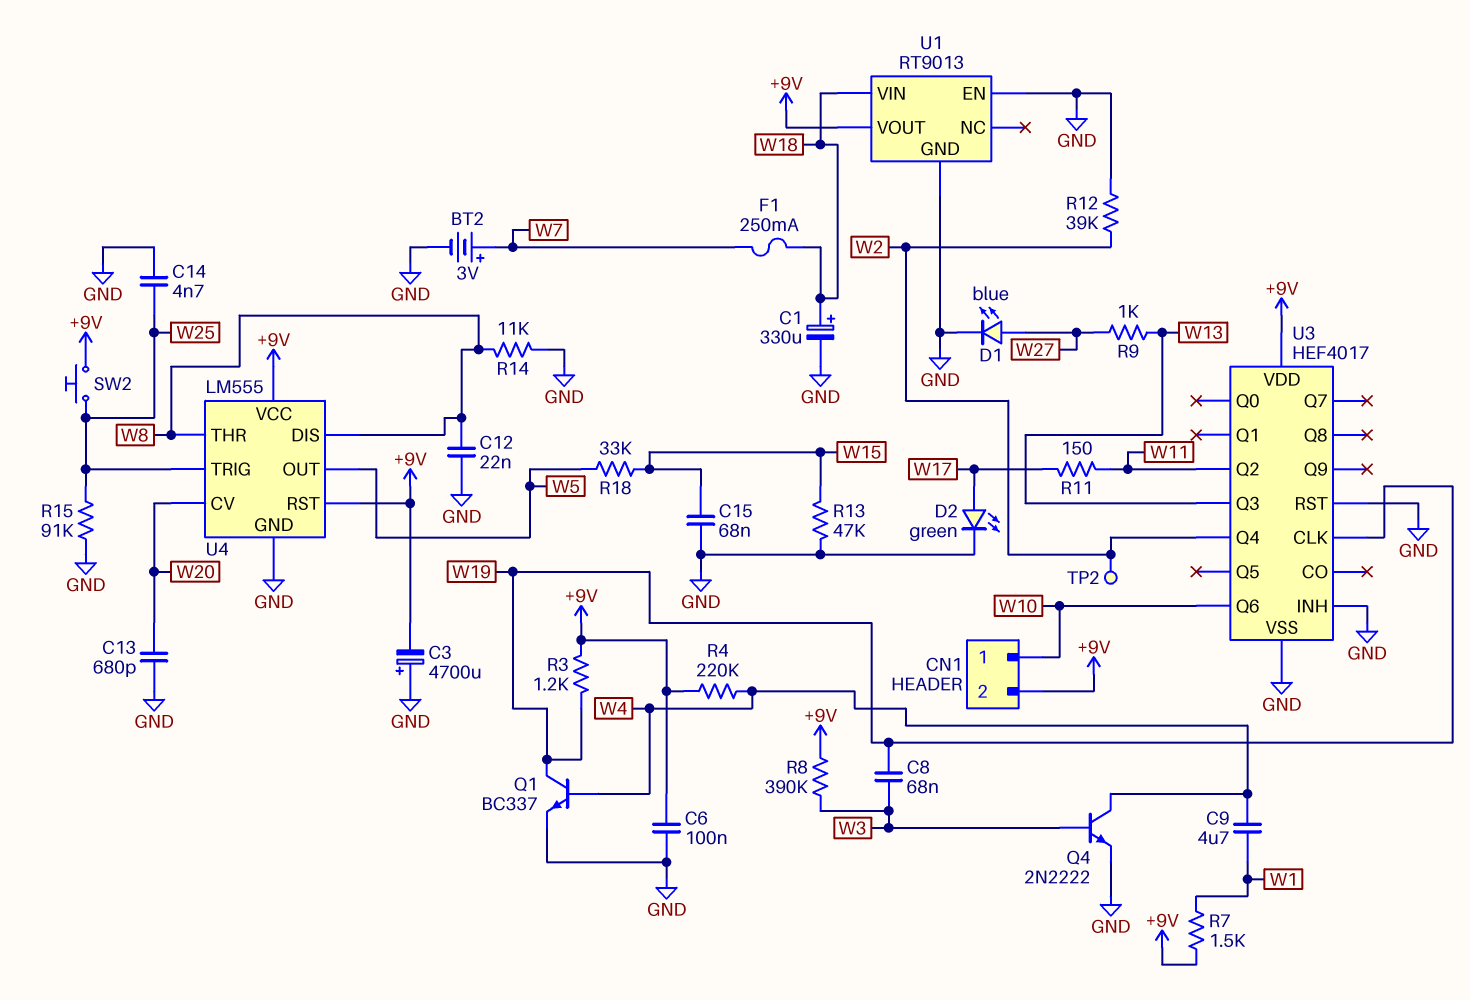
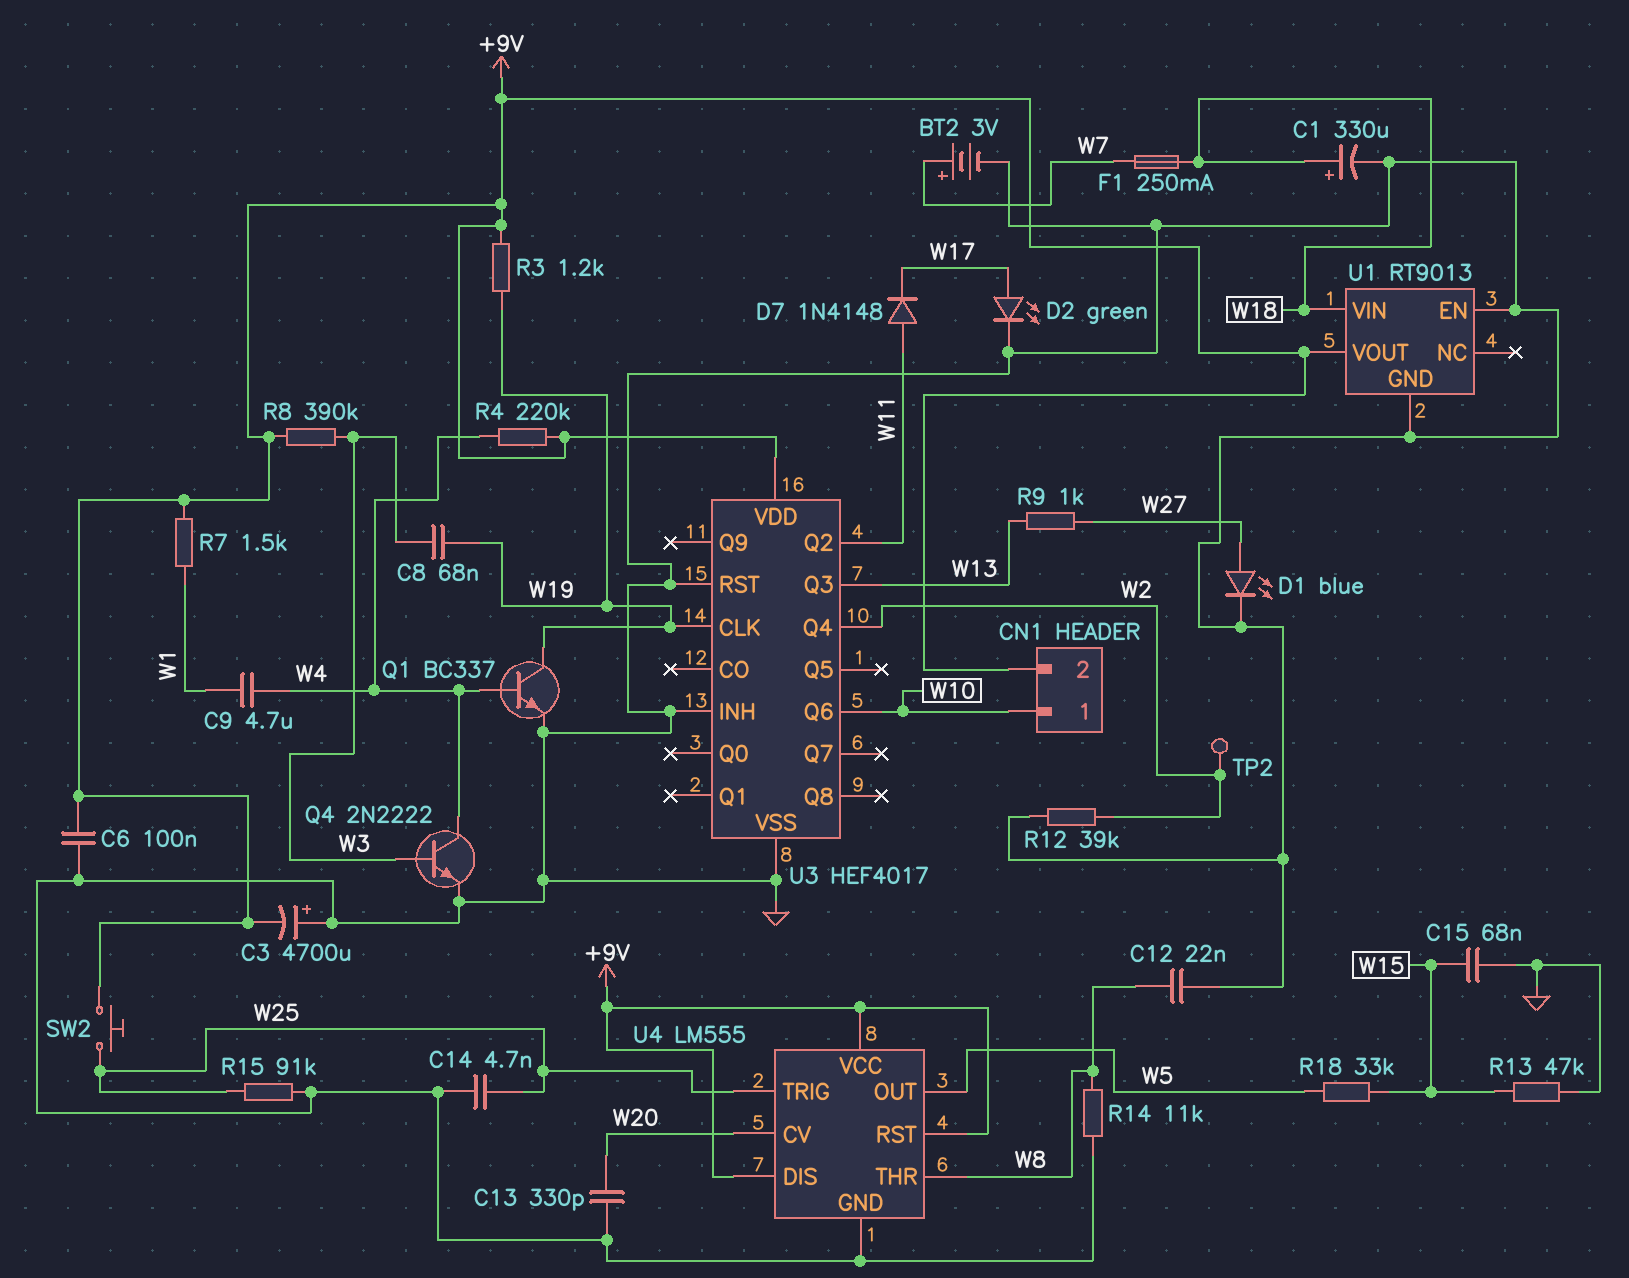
C13: 680pF (GND, W20) -> 330pF (GND, W20)
D7: none -> diode 1N4148 (A W11, K W17)
R11: 150 (W11, W17) -> none
U4 pin DIS: W8 -> +9V

